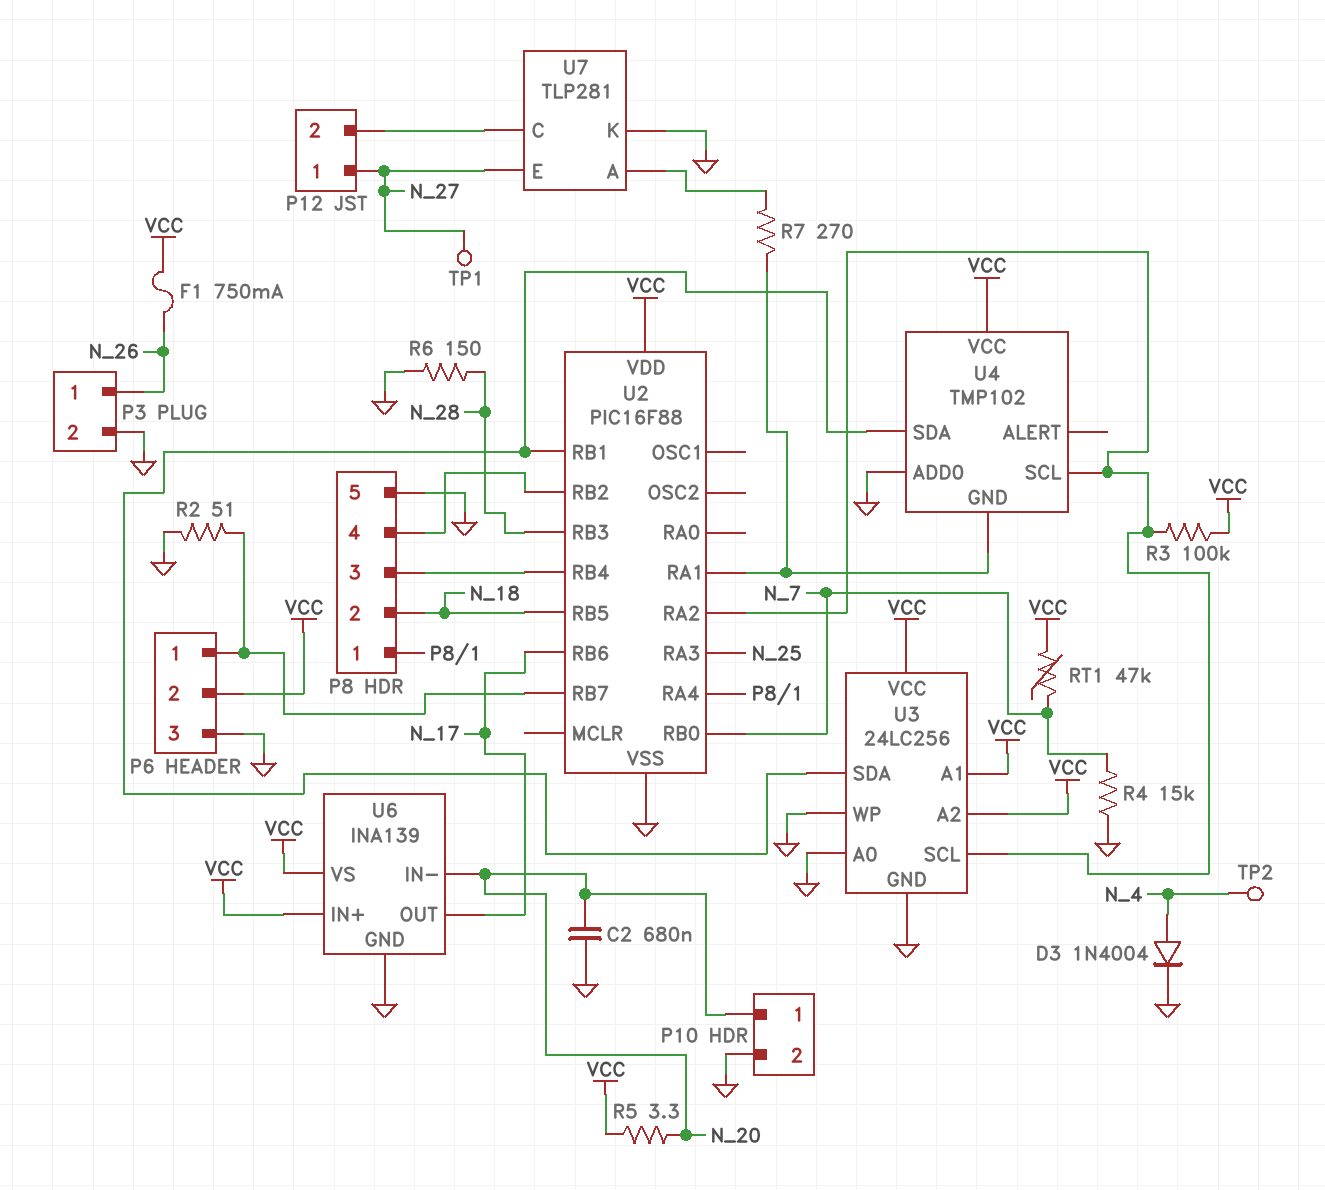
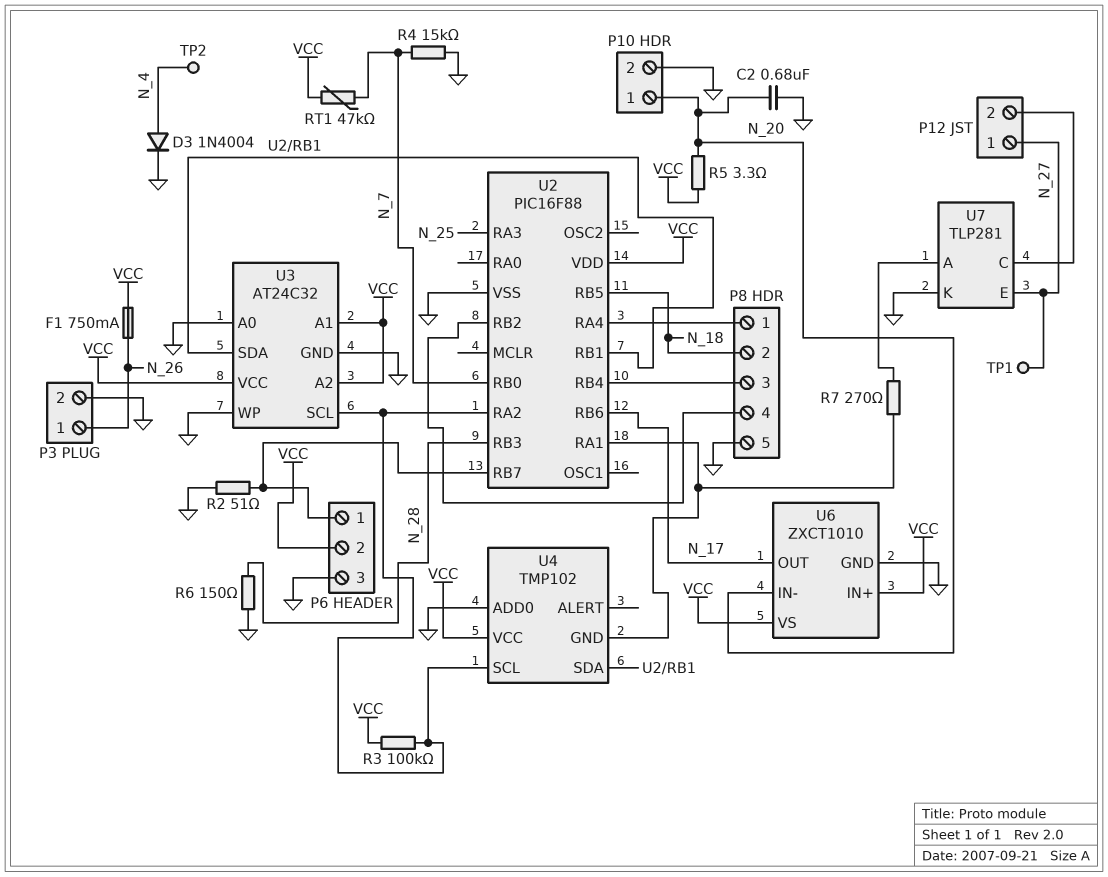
U3: 24LC256 -> AT24C32
U6: INA139 -> ZXCT1010

